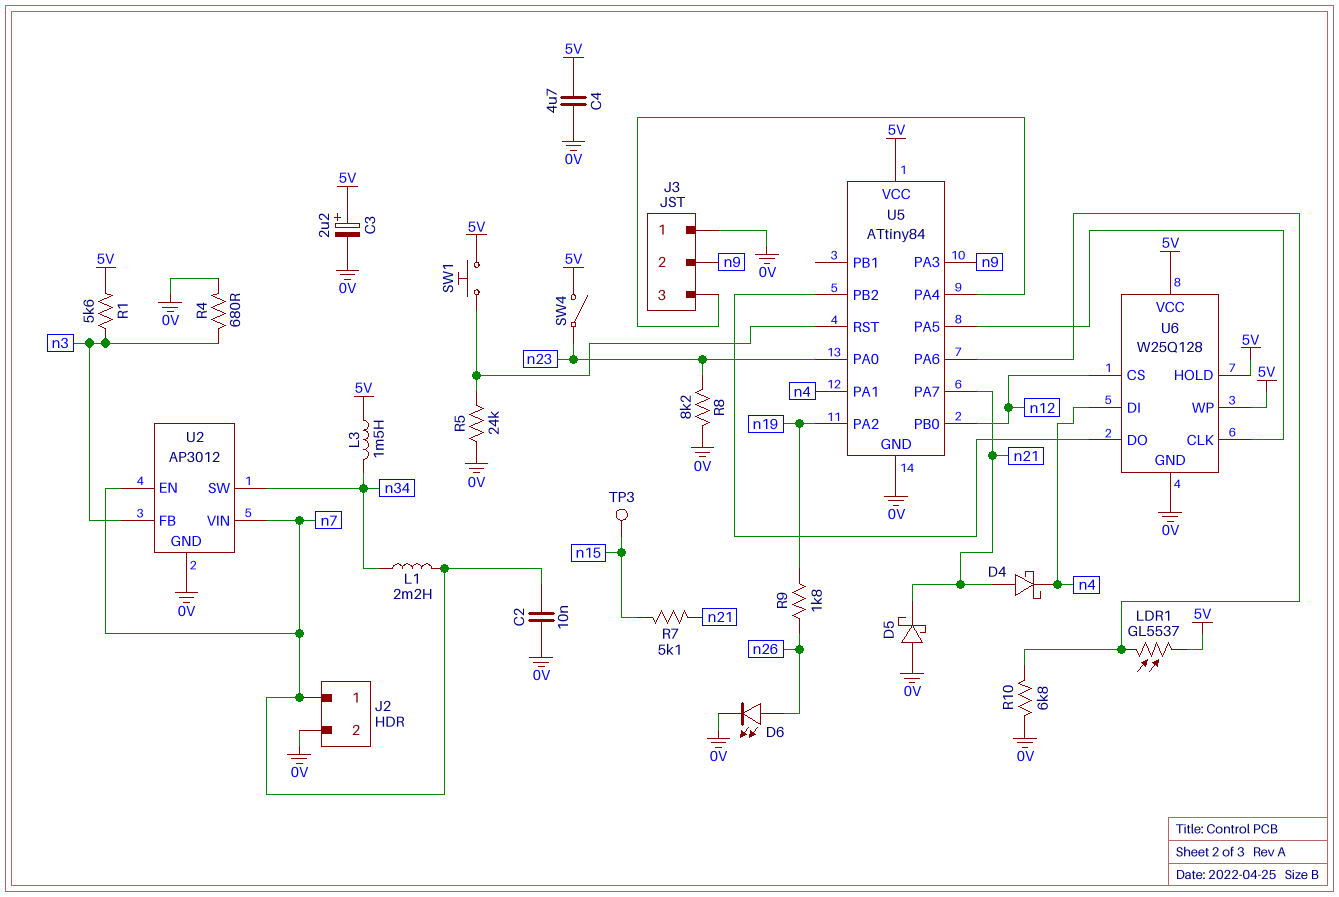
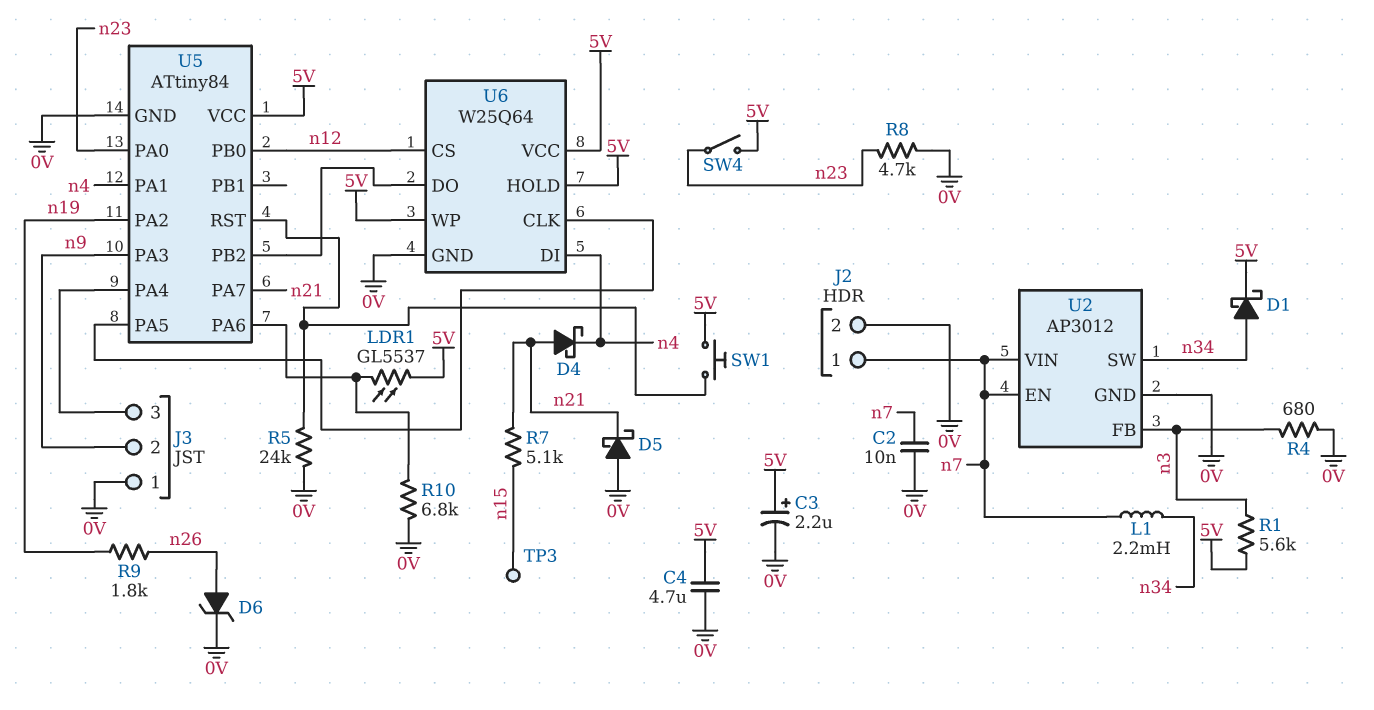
D1: none -> schottky (A n34, K 5V)
D6: LED (A n26, K 0V) -> zener (A n26, K 0V)
L3: 1.5mH (5V, n34) -> none
R8: 8.2k (0V, n23) -> 4.7k (0V, n23)
U6: W25Q128 -> W25Q64

